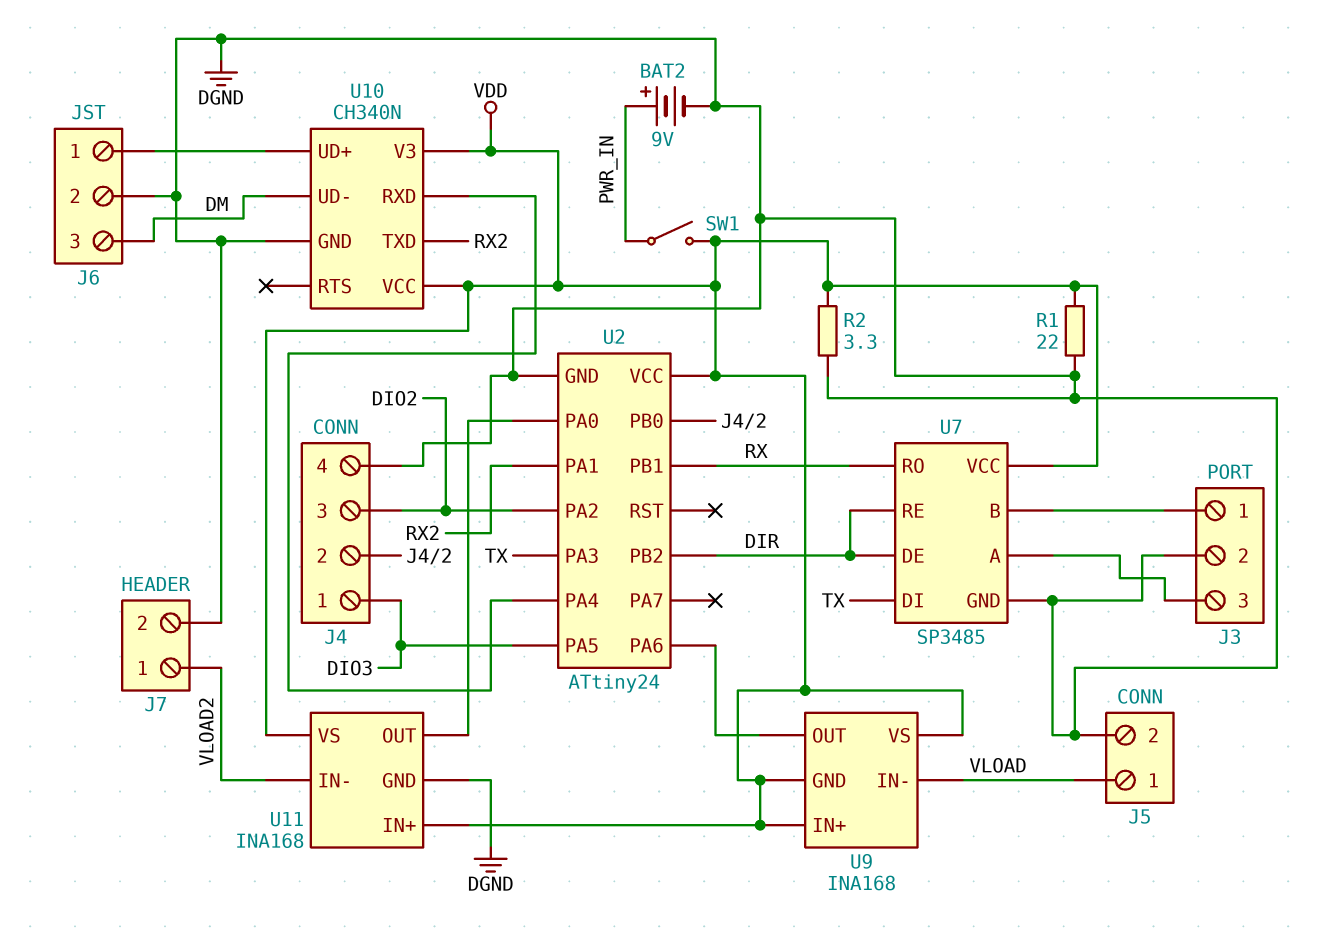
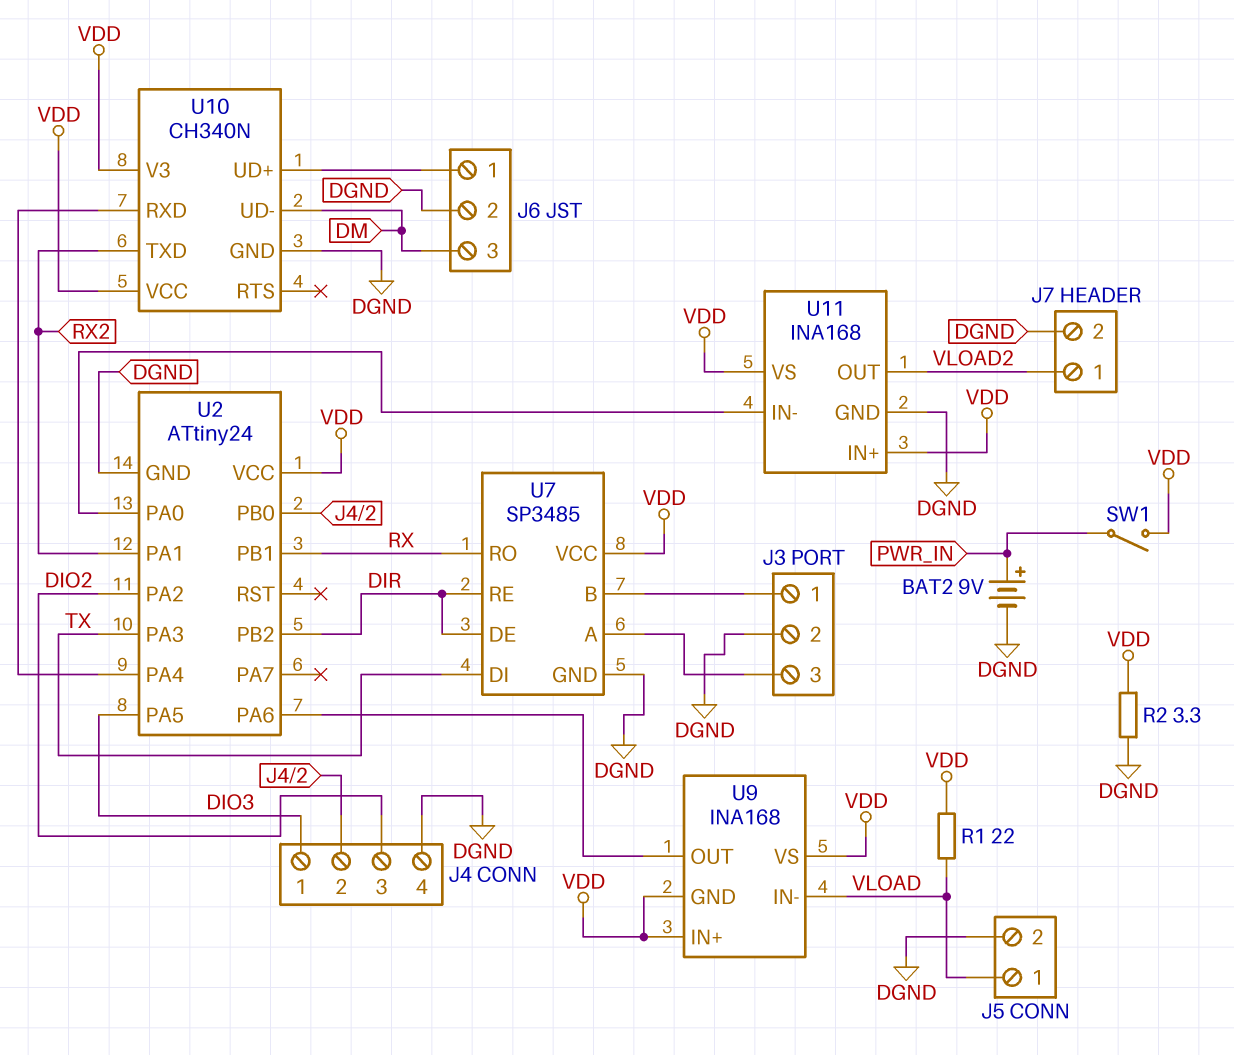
R1: 22 (DGND, VDD) -> 22 (VDD, VLOAD)
U11 pin IN-: VLOAD2 -> U2/PA0
U11 pin OUT: U2/PA0 -> VLOAD2

